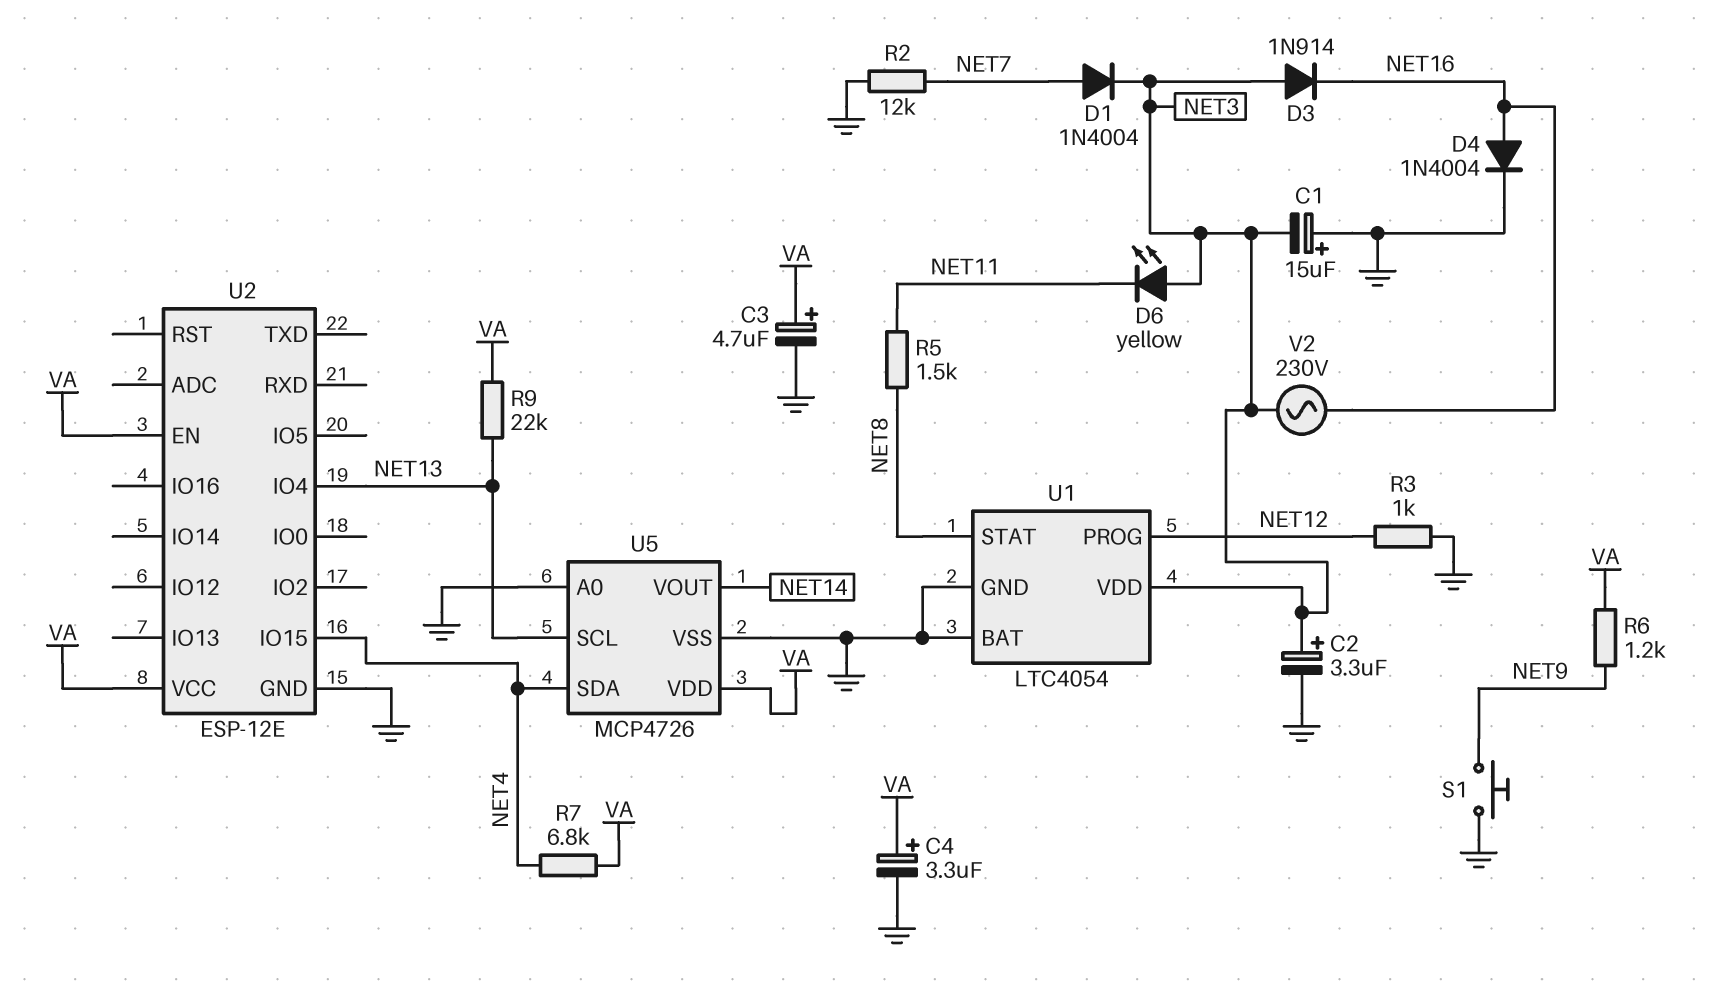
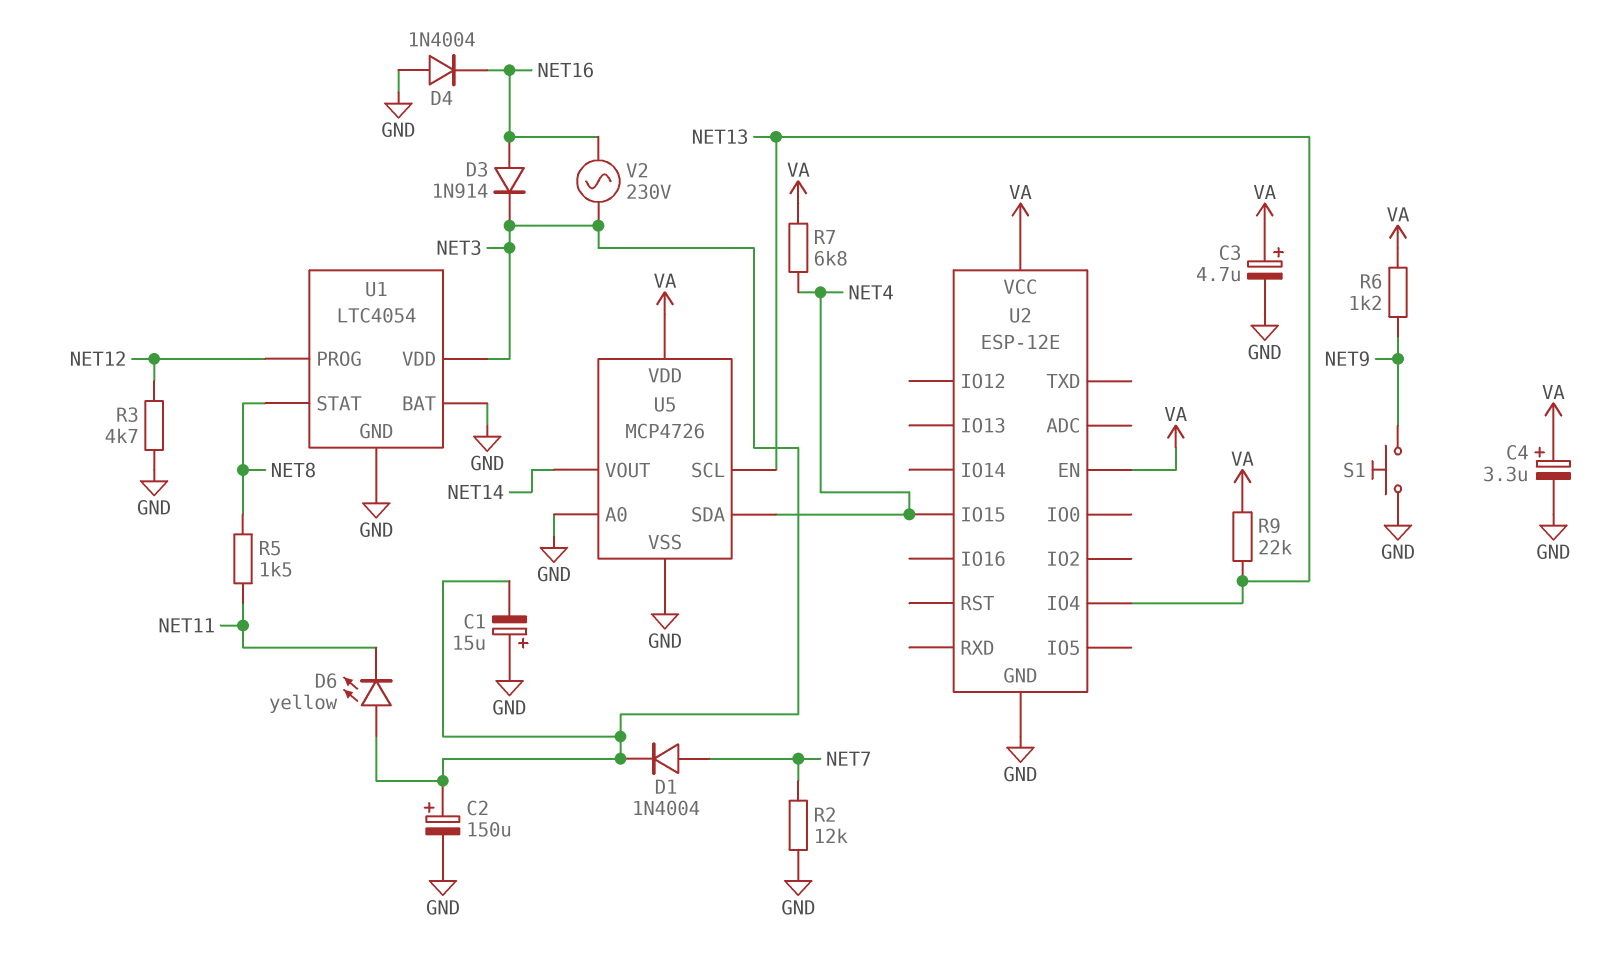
C2: 3.3uF (plus NET3, minus GND) -> 150uF (plus NET3, minus GND)
D3: diode 1N914 (A NET3, K NET16) -> diode 1N914 (A NET16, K NET3)
D4: diode 1N4004 (A NET16, K GND) -> diode 1N4004 (A GND, K NET16)
R3: 1k (GND, NET12) -> 4.7k (GND, NET12)

